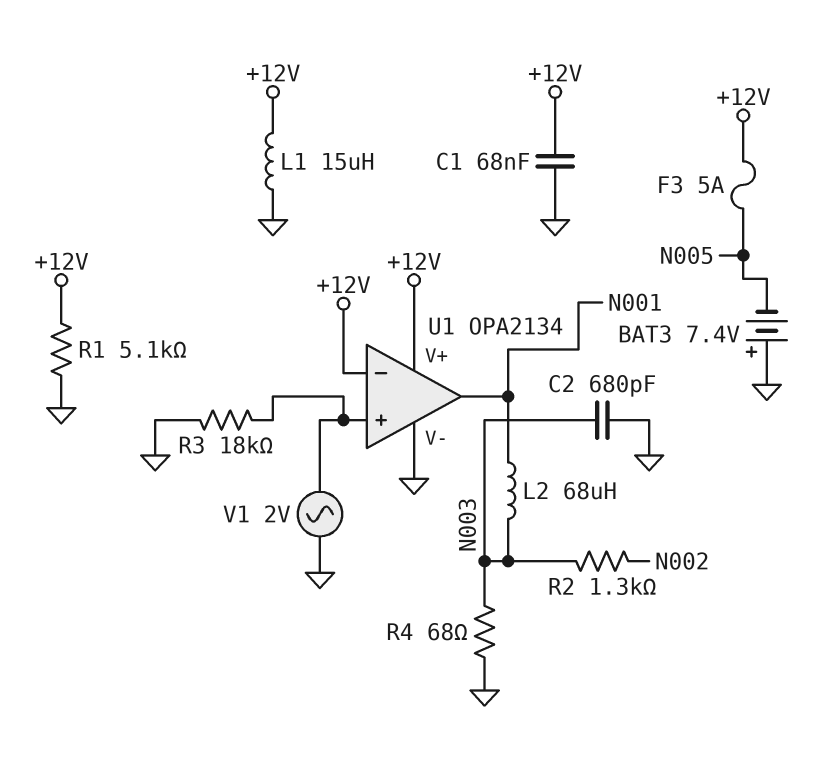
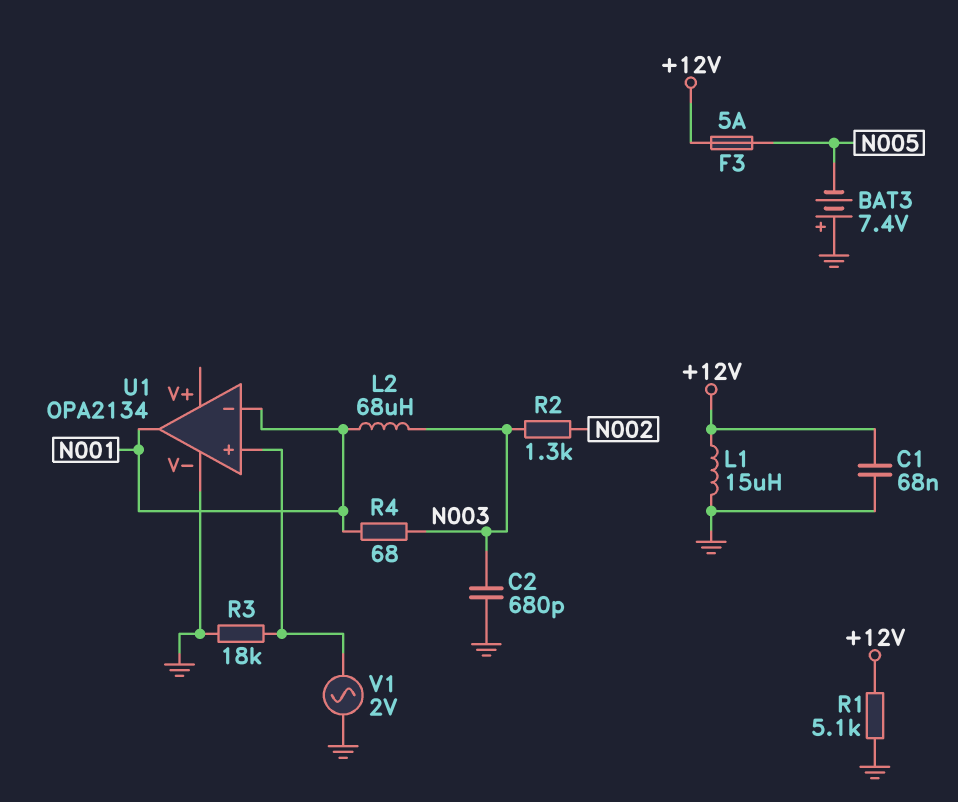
R4: 68 (GND, N003) -> 68 (N001, N003)
U1 pin V+: +12V -> none
U1 pin in-: +12V -> N001

